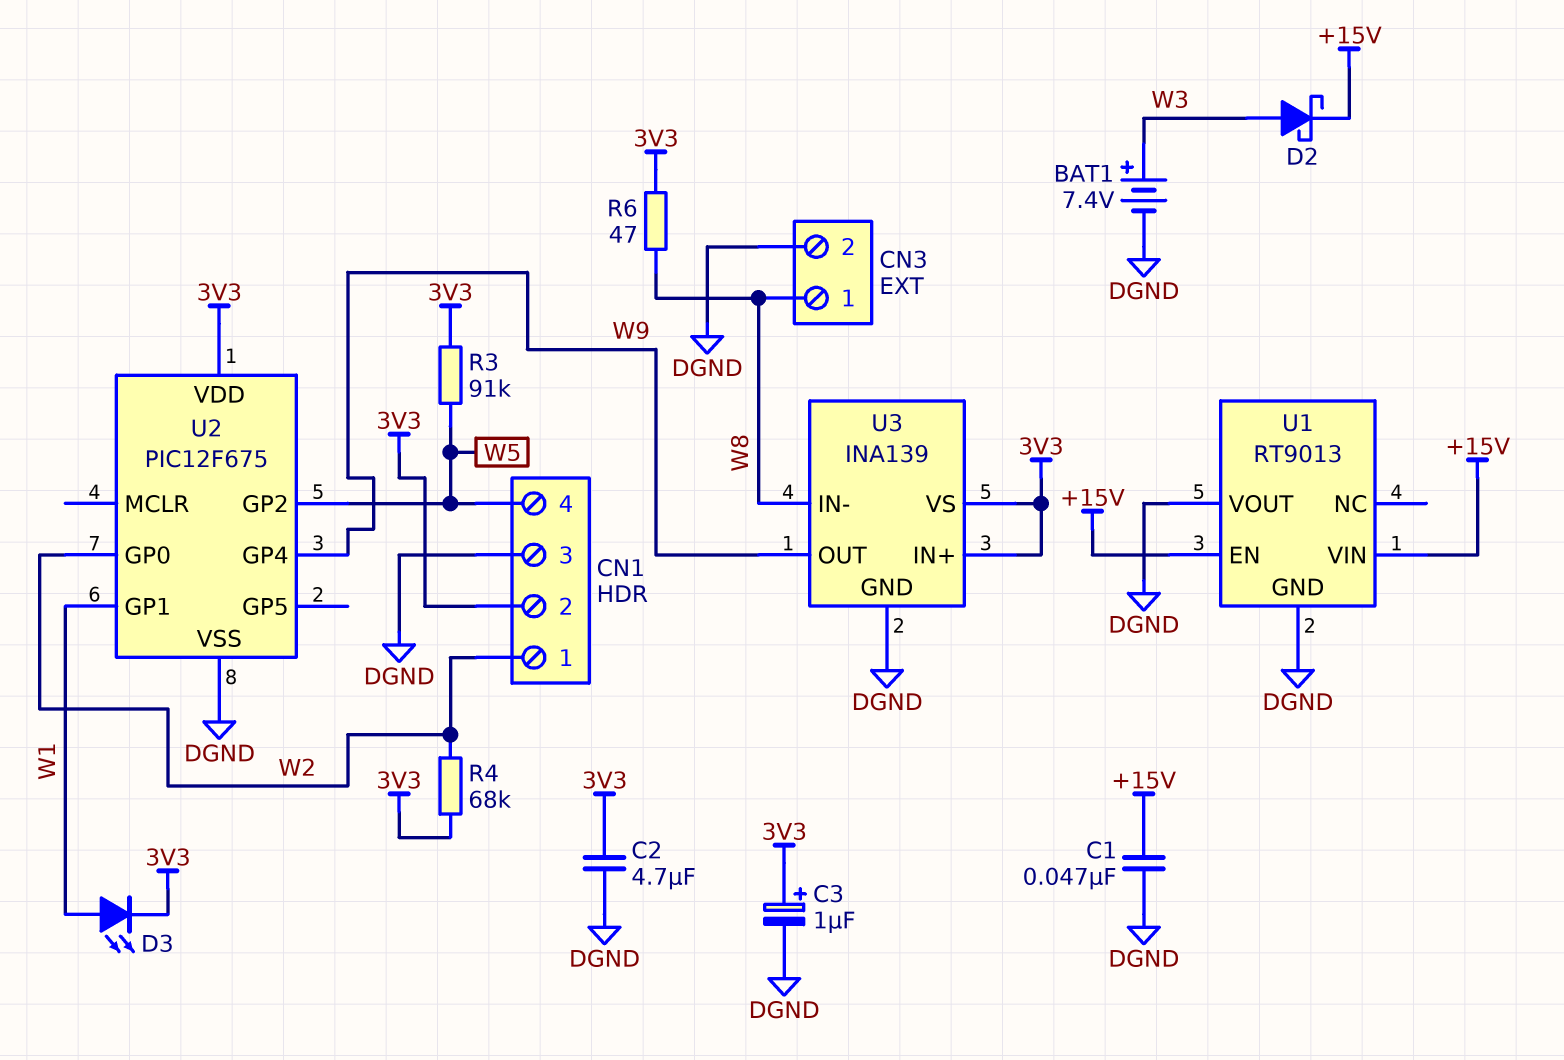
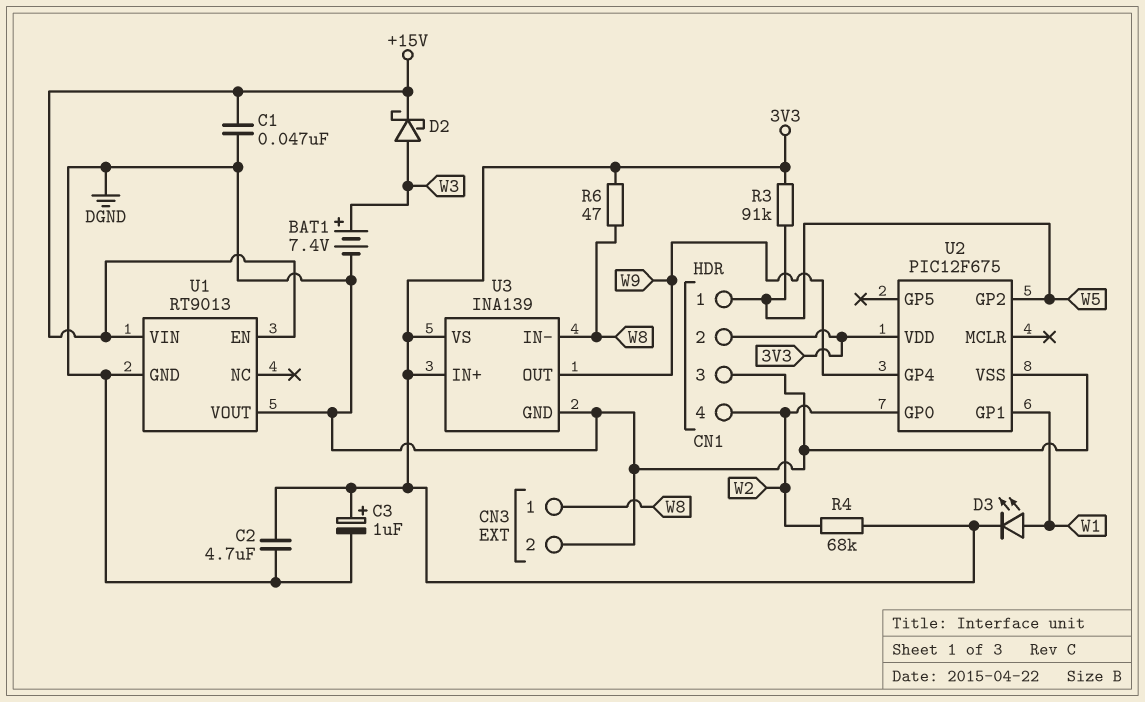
CN1 pin 1: W2 -> W5
CN1 pin 4: W5 -> W2

